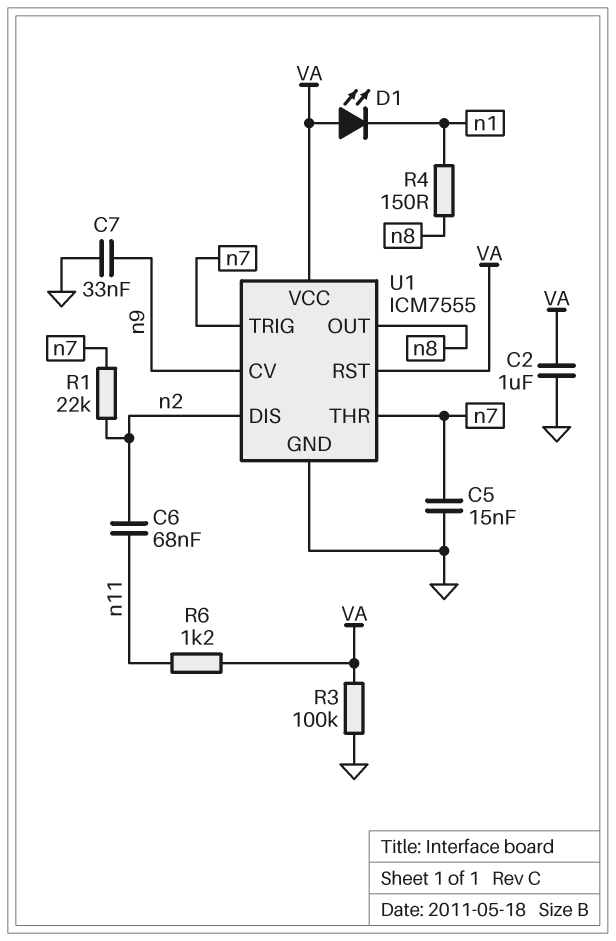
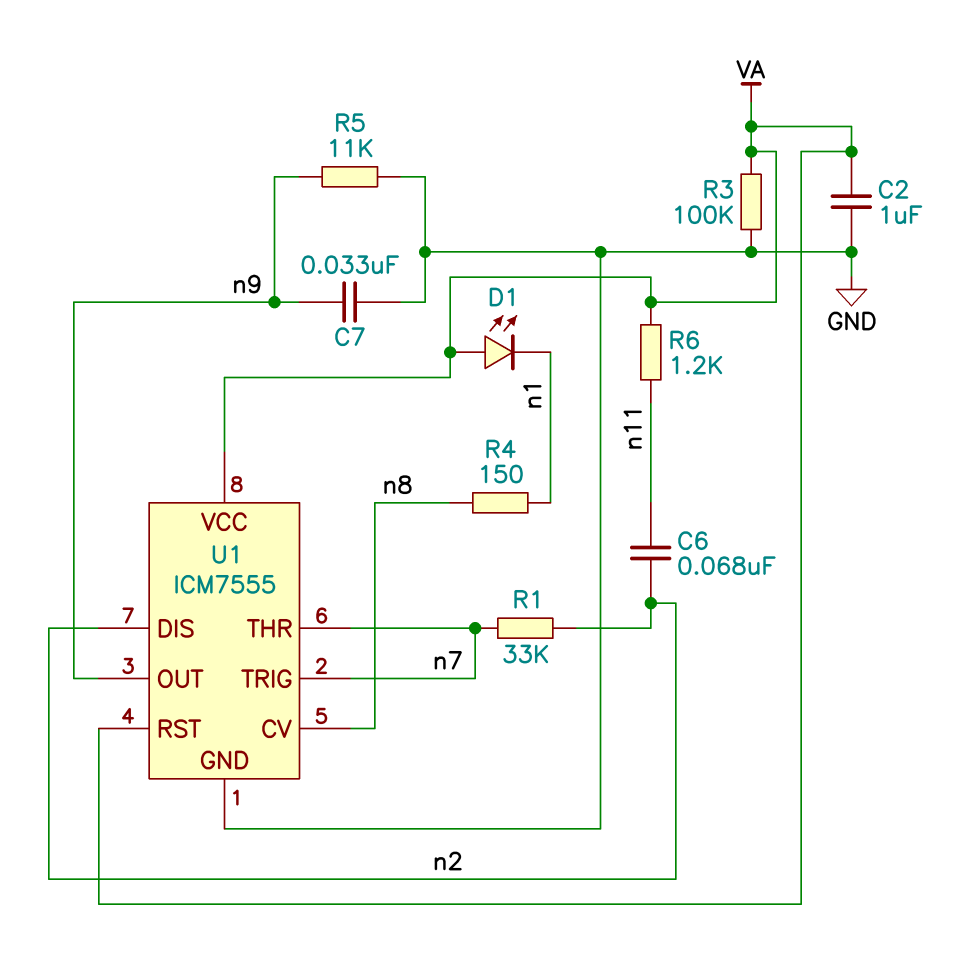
C5: 15nF (GND, n7) -> none
R1: 22k (n2, n7) -> 33k (n2, n7)
R5: none -> 11k (GND, n9)
U1 pin CV: n9 -> n8
U1 pin OUT: n8 -> n9

